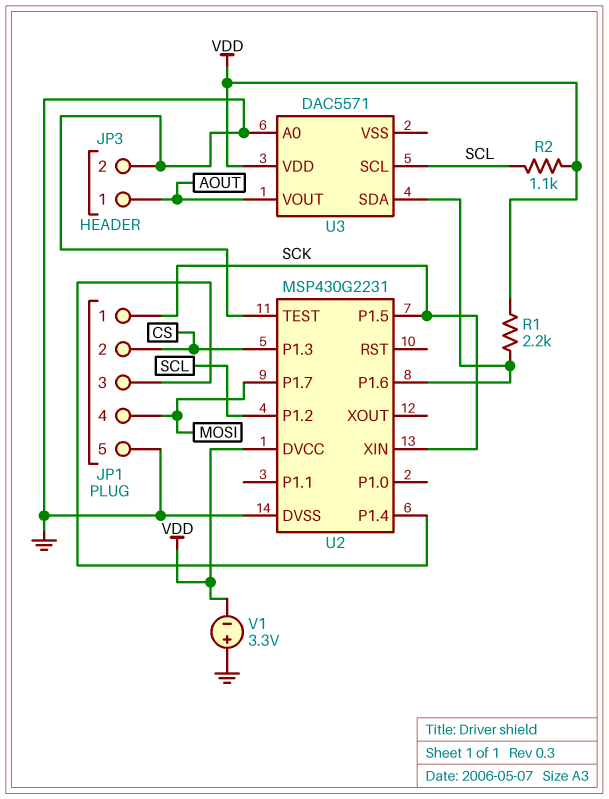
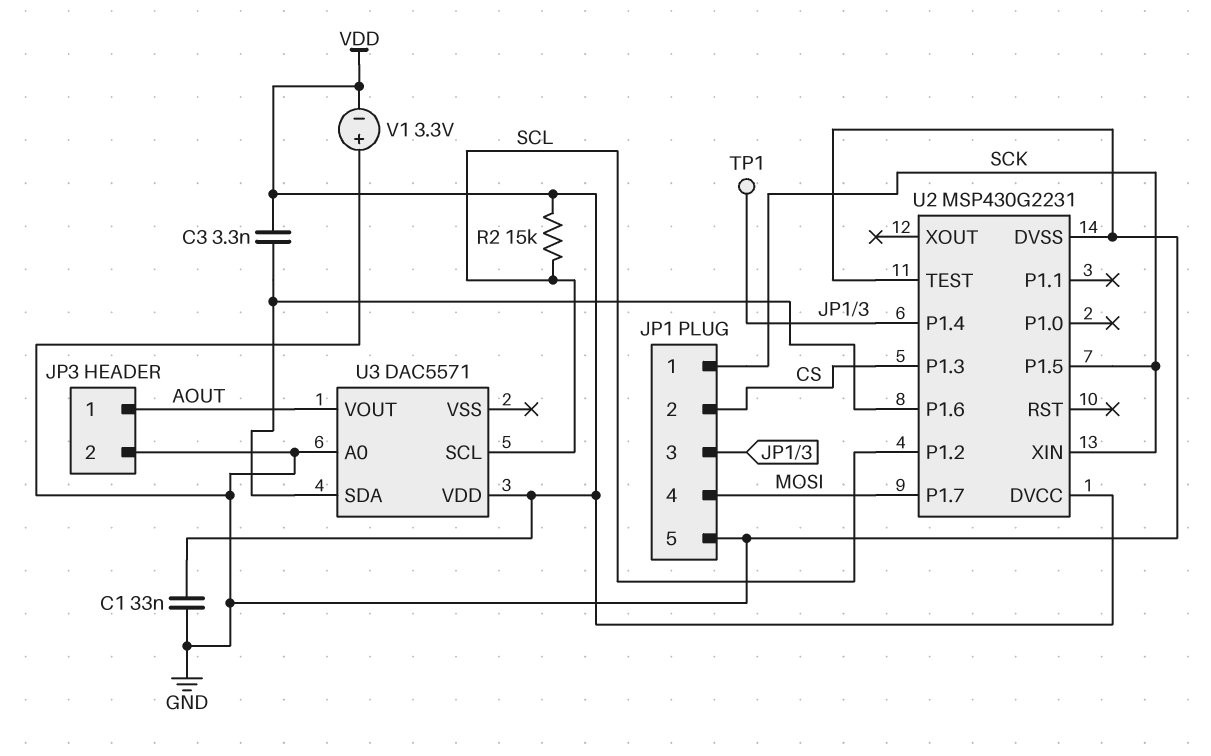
C1: none -> 33nF (GND, VDD)
C3: none -> 3.3nF (U2/P1.6, VDD)
R1: 2.2k (U2/P1.6, VDD) -> none
R2: 1.1k (SCL, VDD) -> 15k (SCL, VDD)
TP1: none -> test point (JP1/3)

